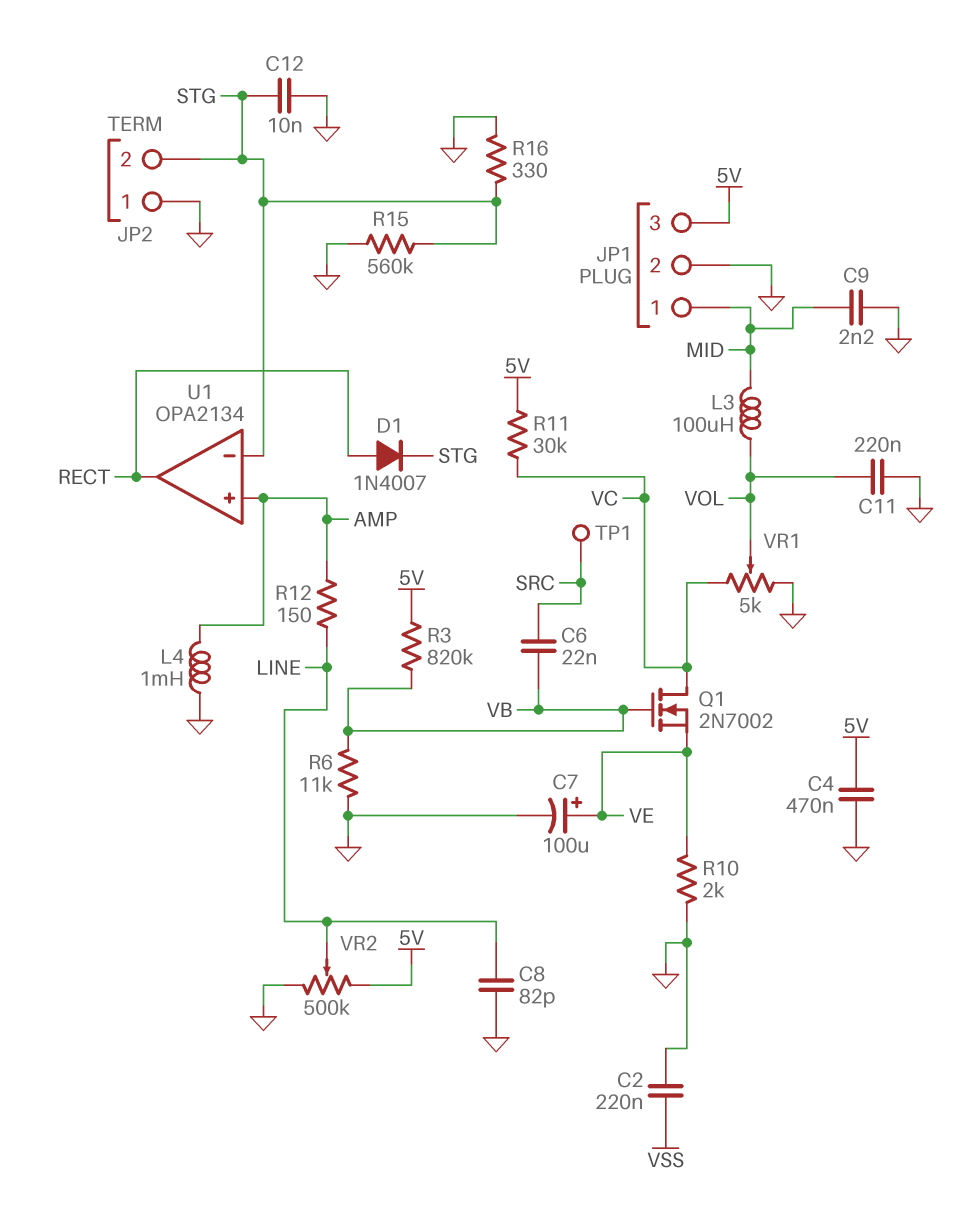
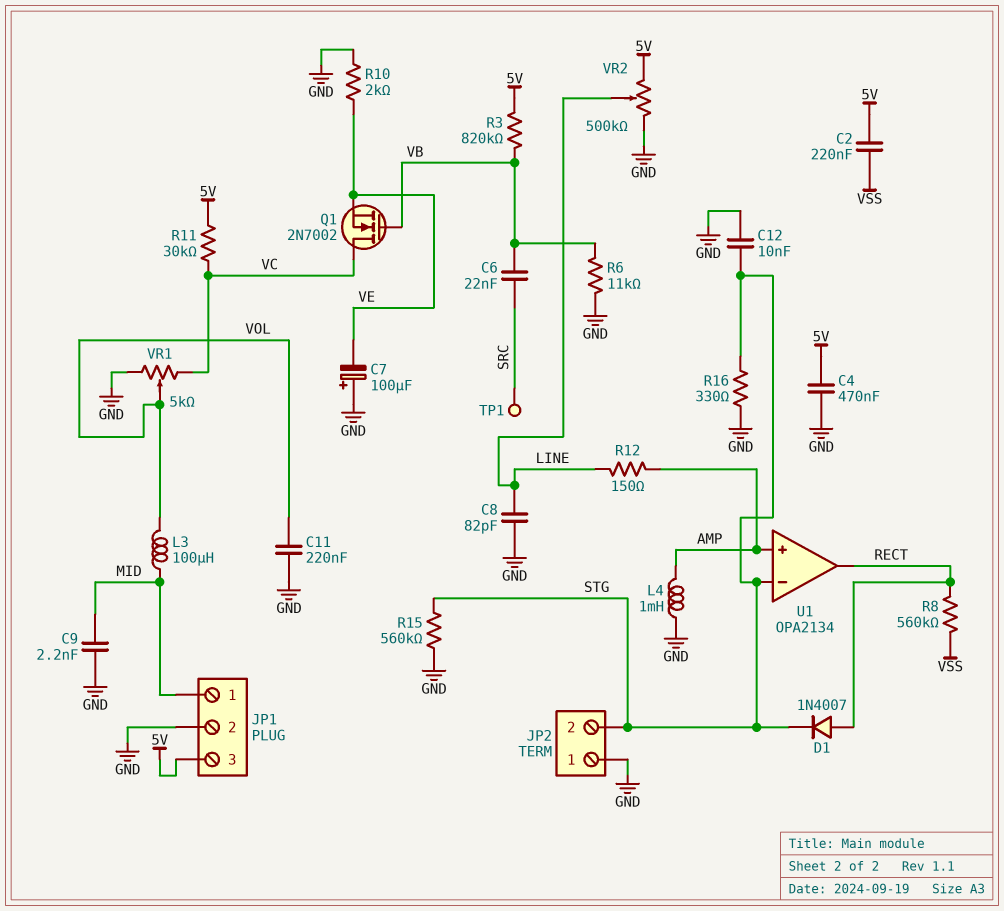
C2: 220nF (GND, VSS) -> 220nF (5V, VSS)
C7: 100uF (plus VE, minus GND) -> 100uF (plus GND, minus VE)
R8: none -> 560k (RECT, VSS)

